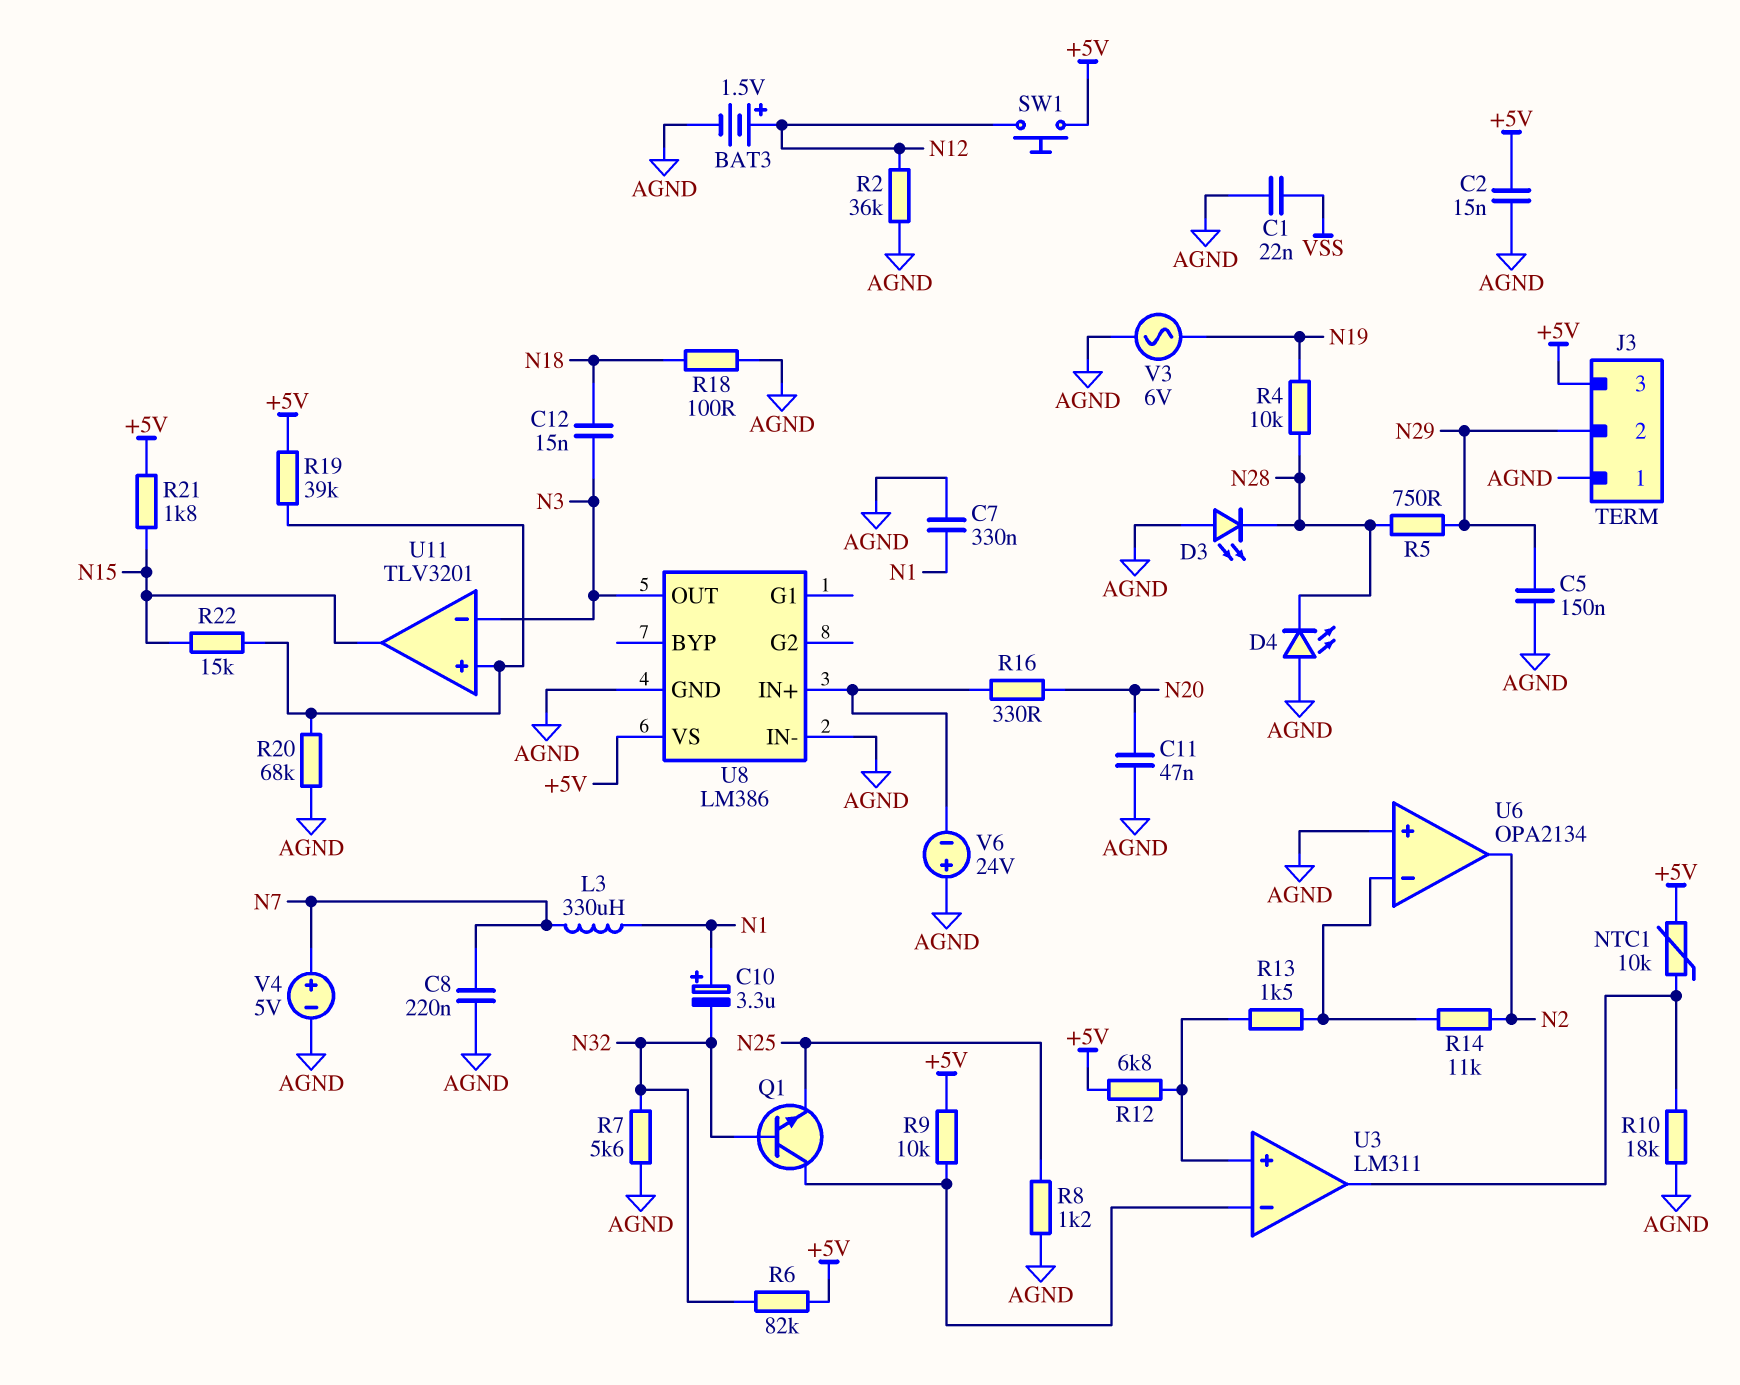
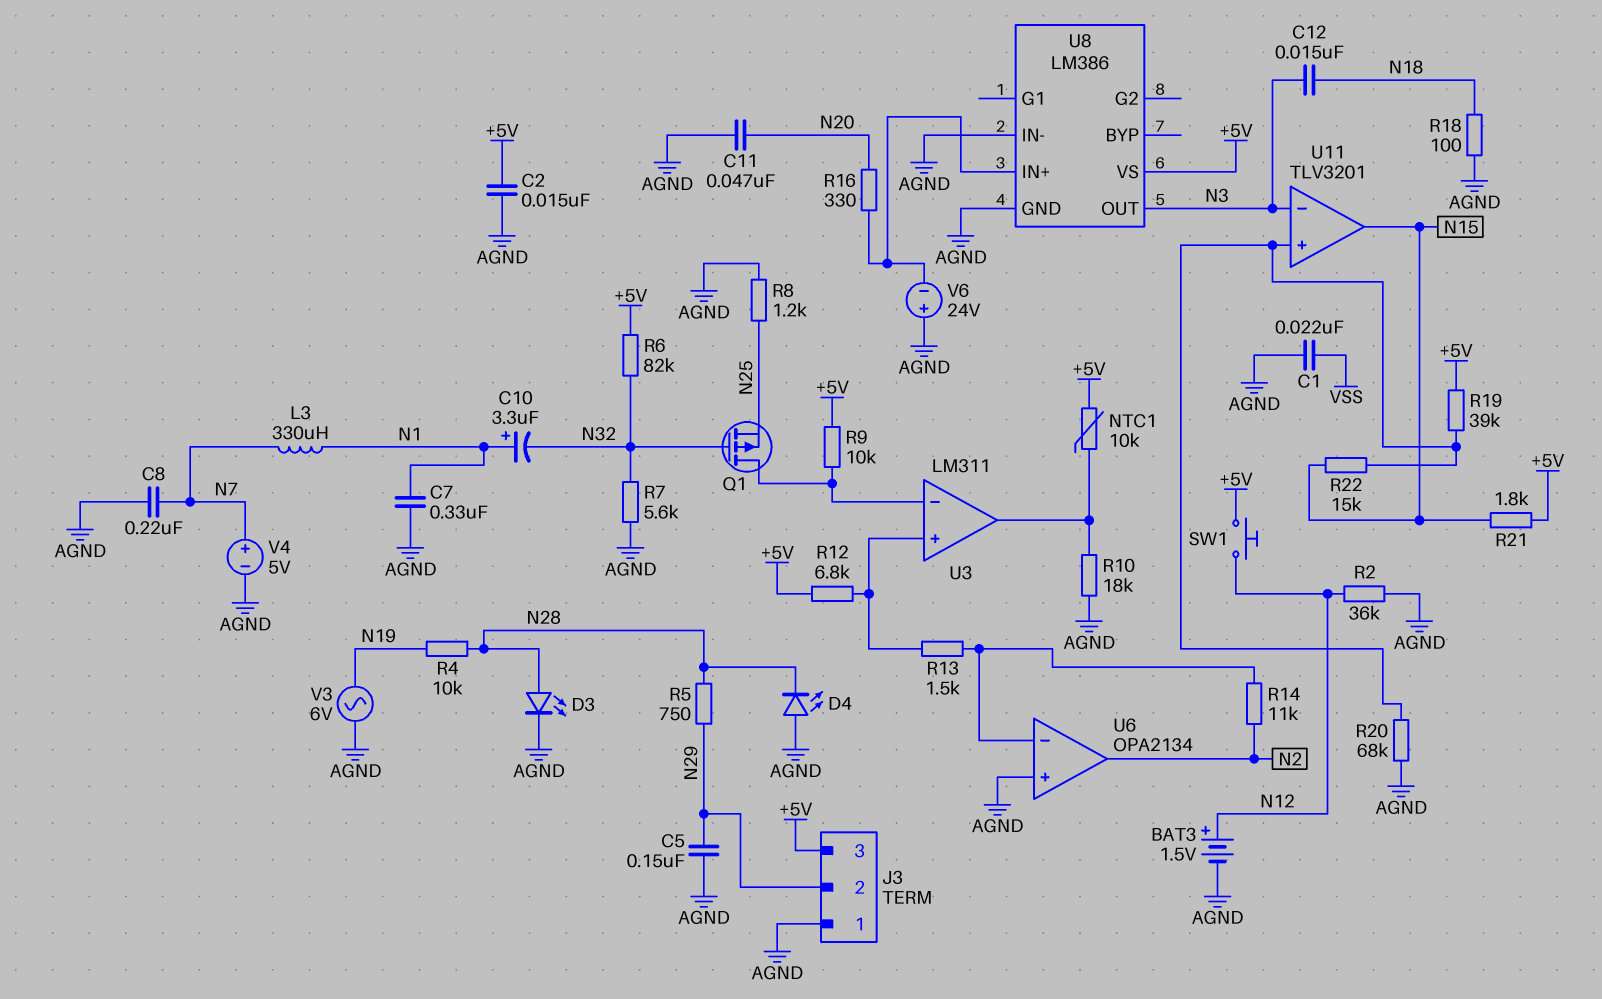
D3: LED (A AGND, K N28) -> LED (A N28, K AGND)
Q1: NPN (B N32, C U3/in-, E N25) -> PMOS (G N32, D U3/in-, S N25)

